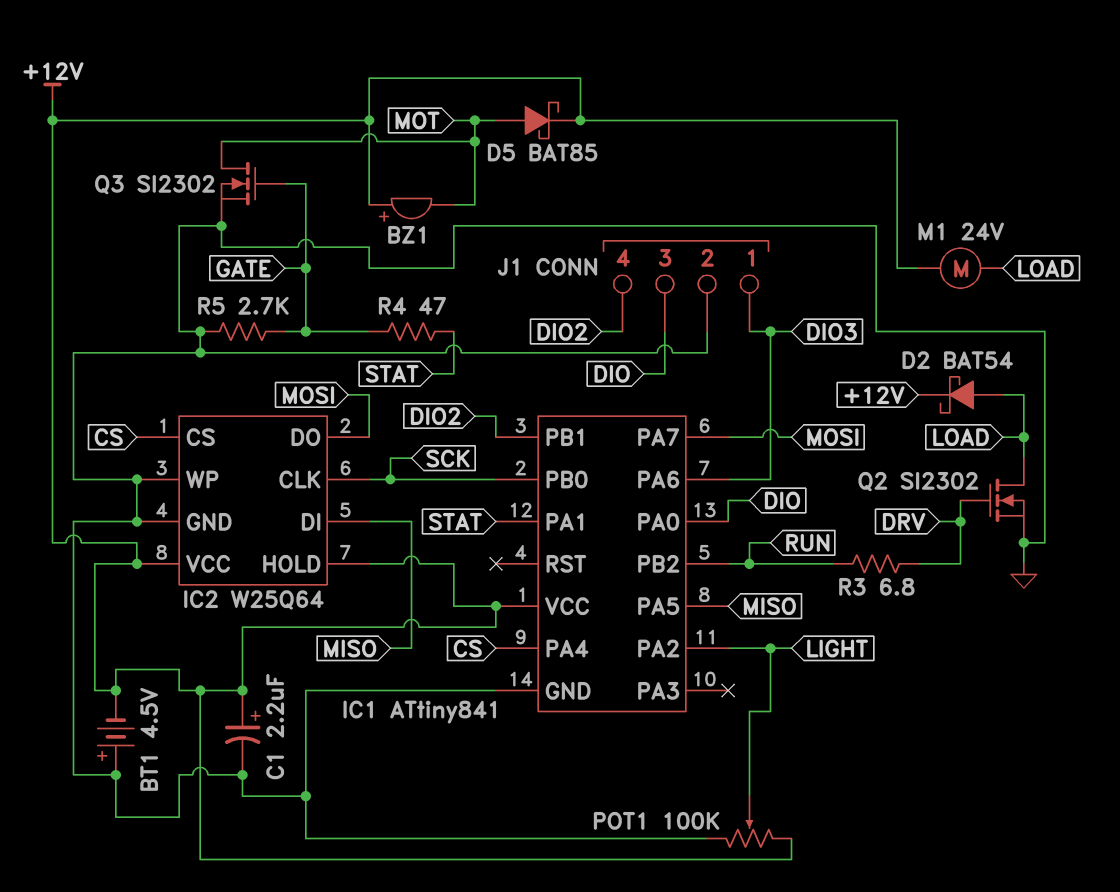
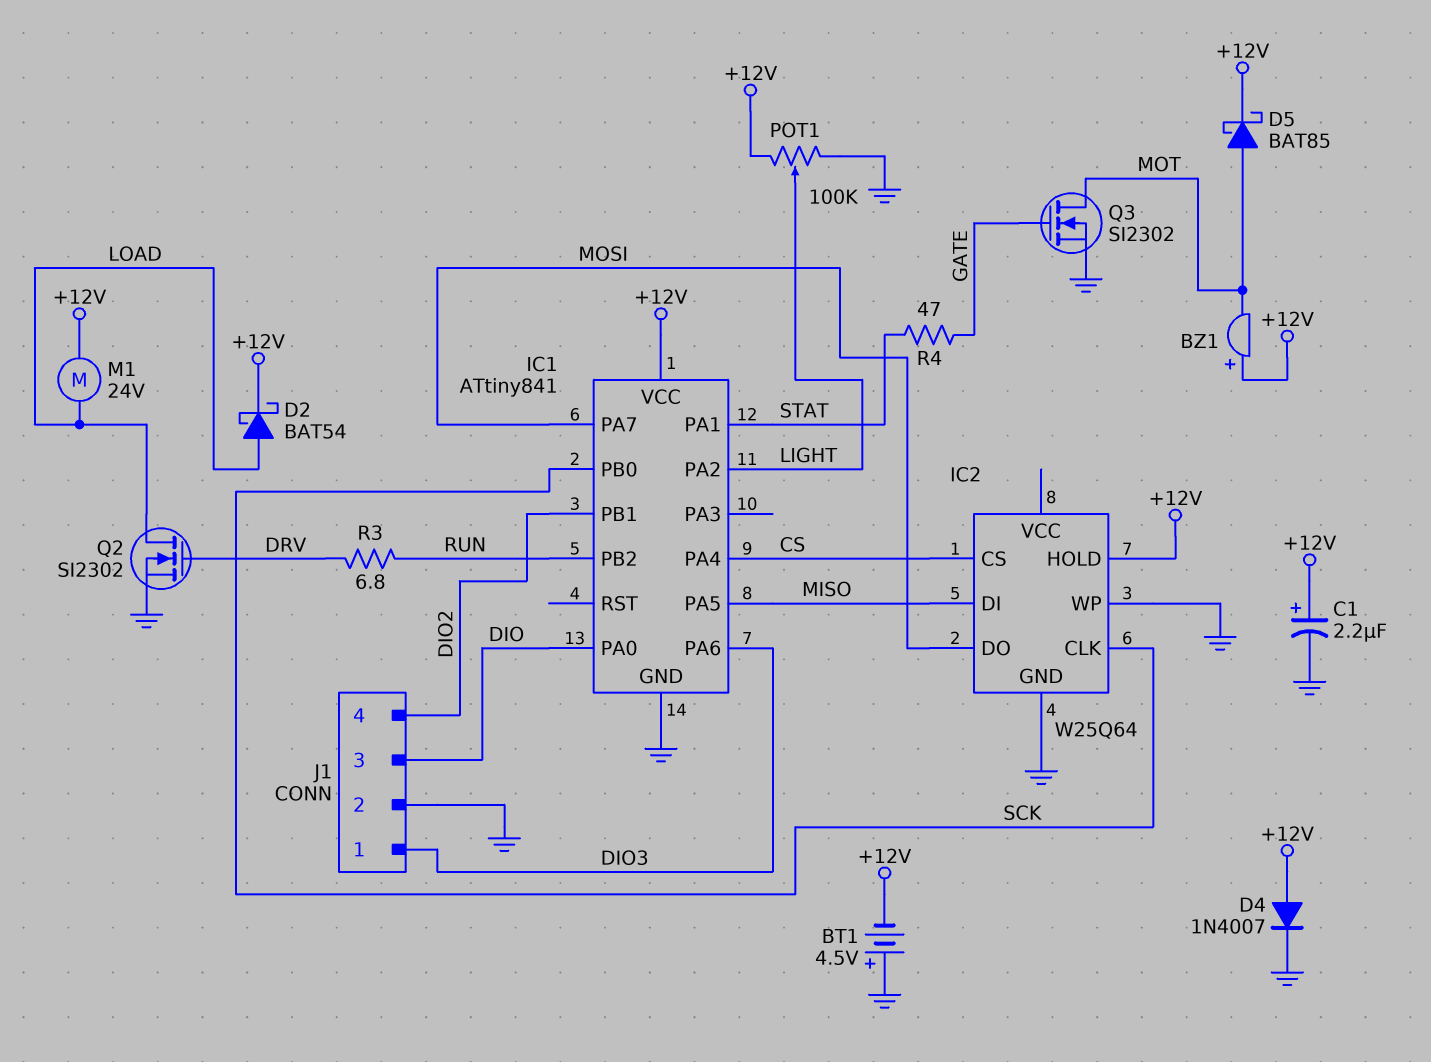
D4: none -> diode 1N4007 (A +12V, K GND)
IC2 pin VCC: +12V -> none
R5: 2.7k (GATE, GND) -> none

